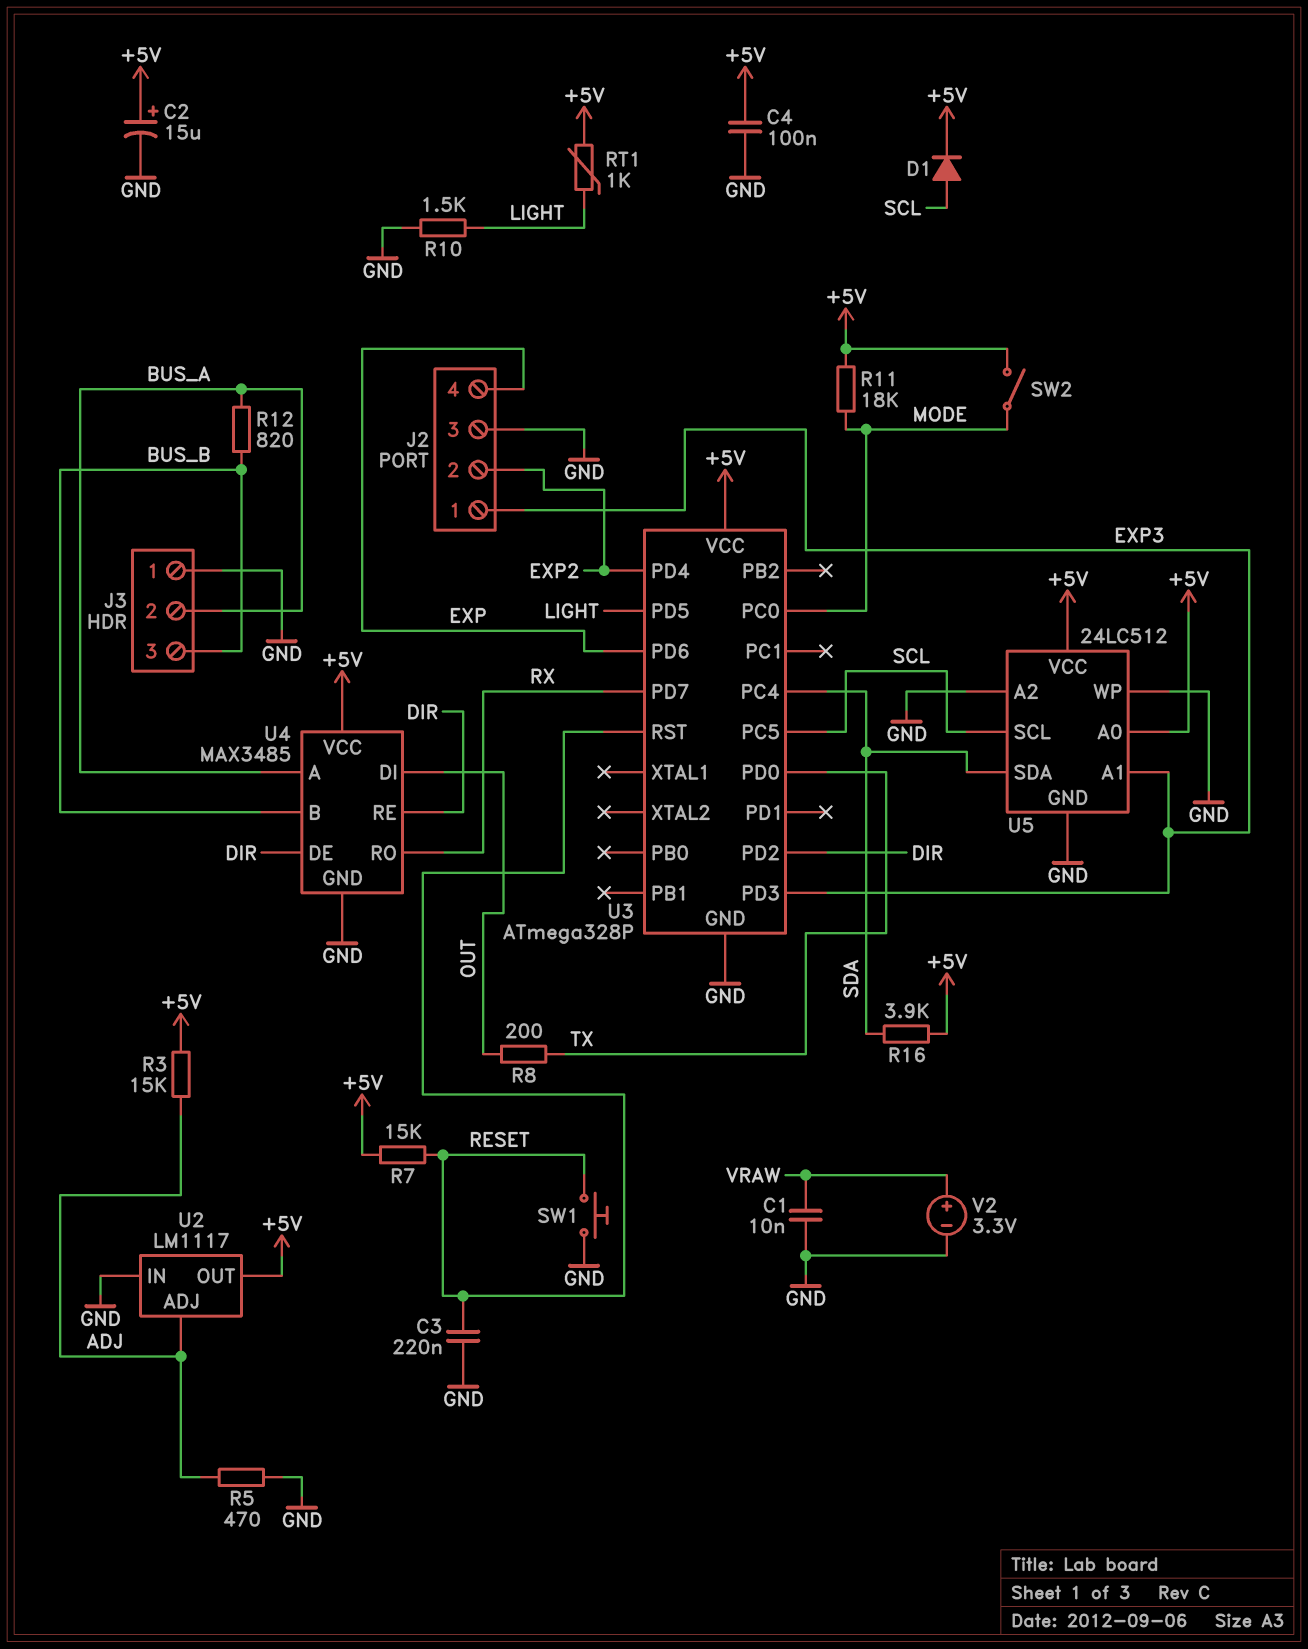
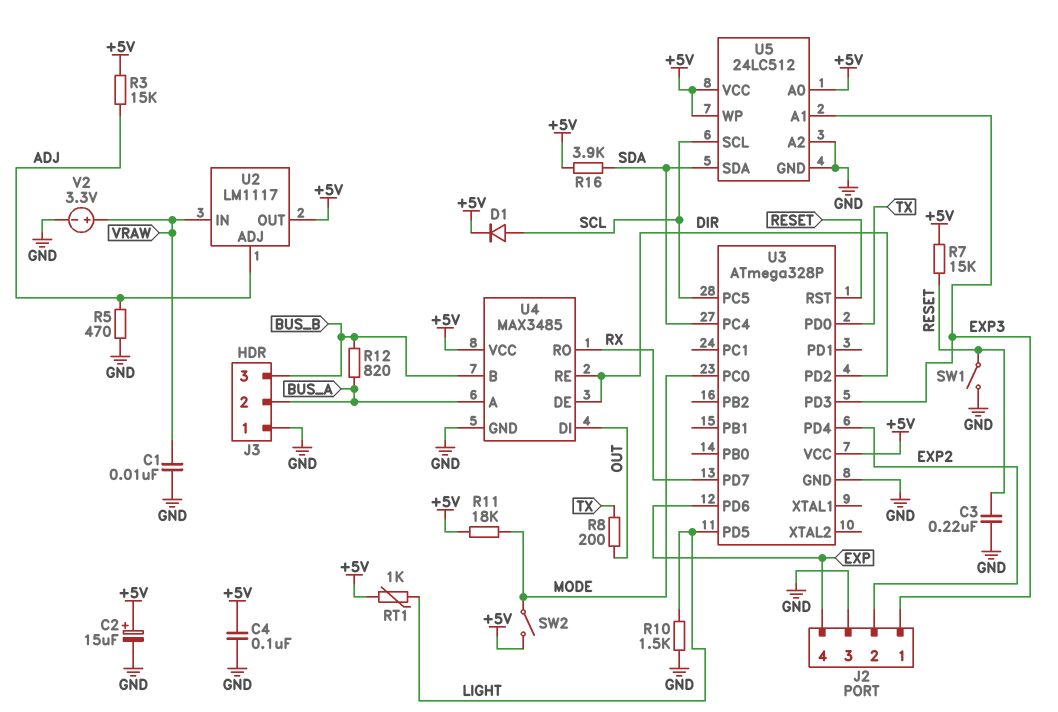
SW1: button (GND, RESET) -> switch (GND, RESET)
U2 pin IN: GND -> VRAW
U5 pin WP: GND -> +5V

